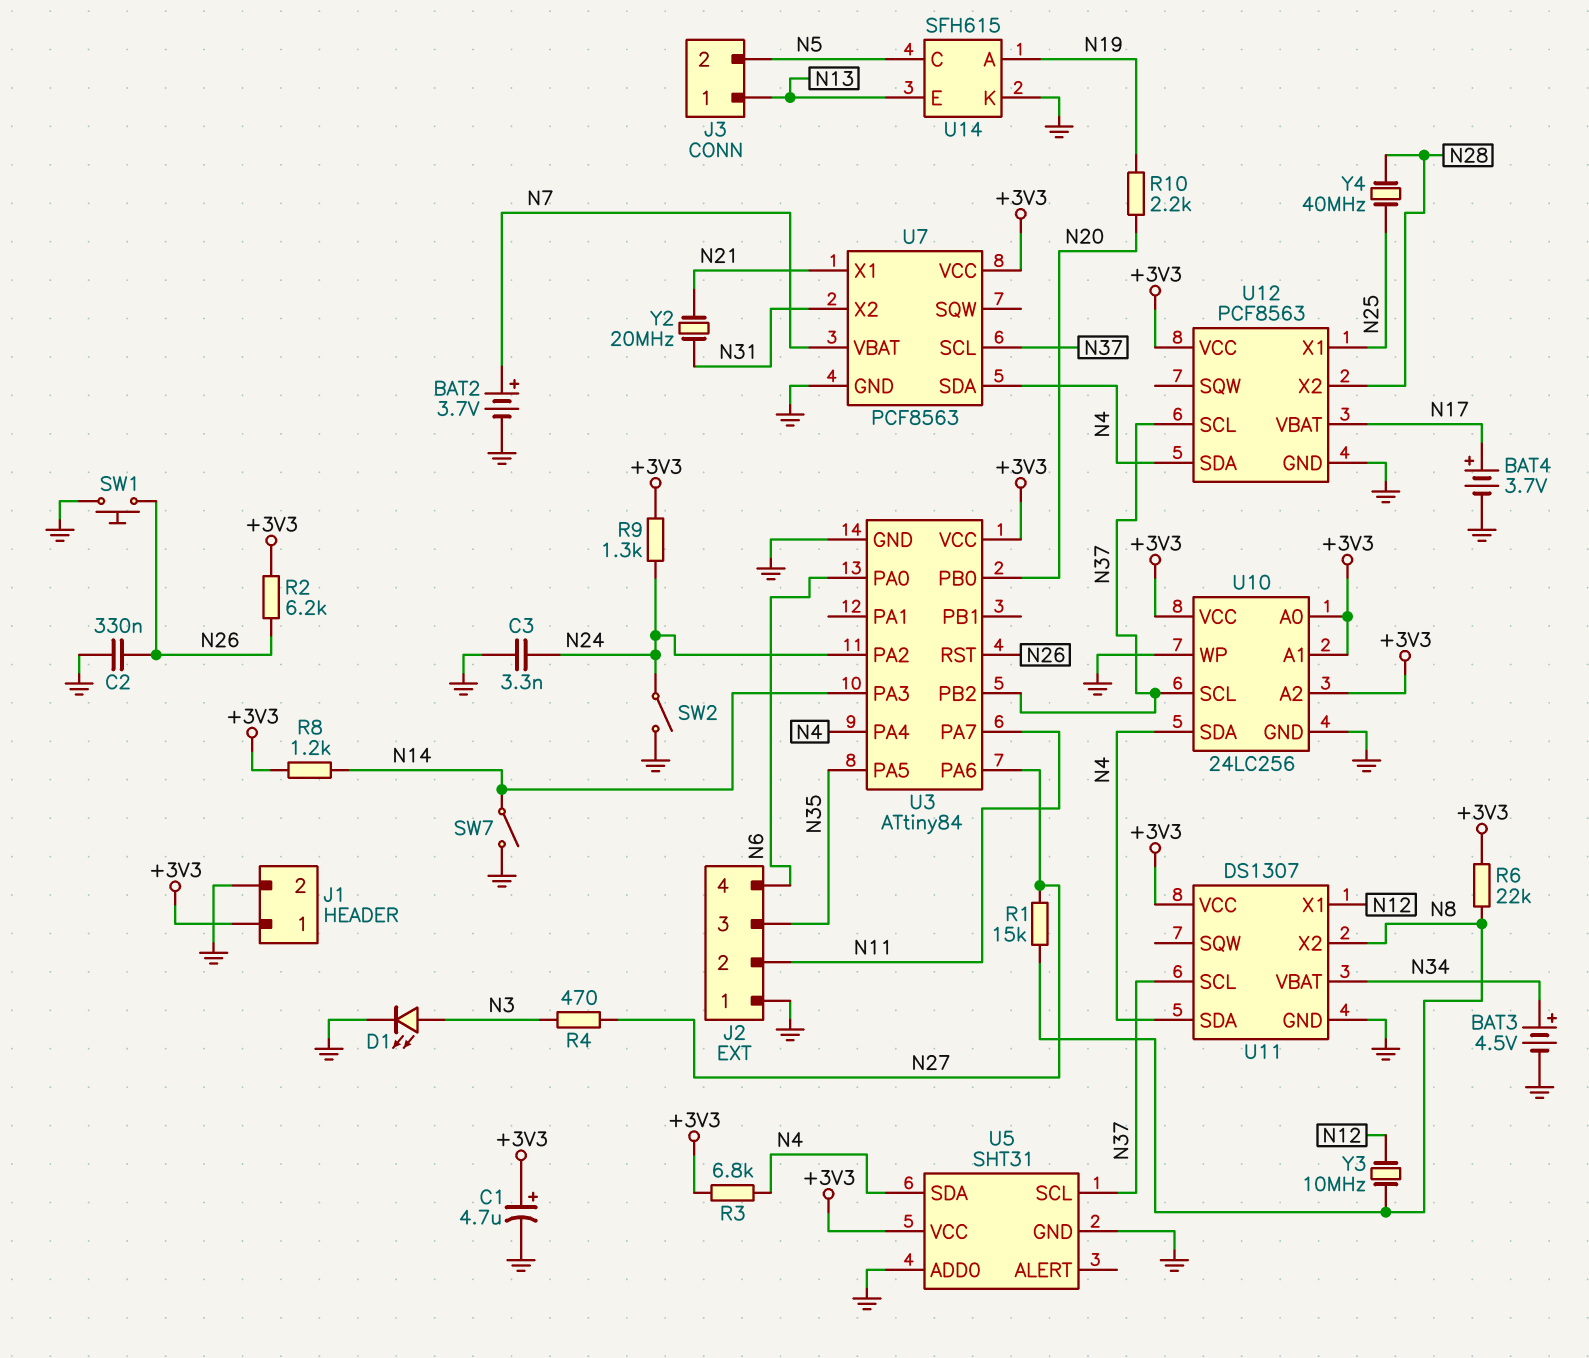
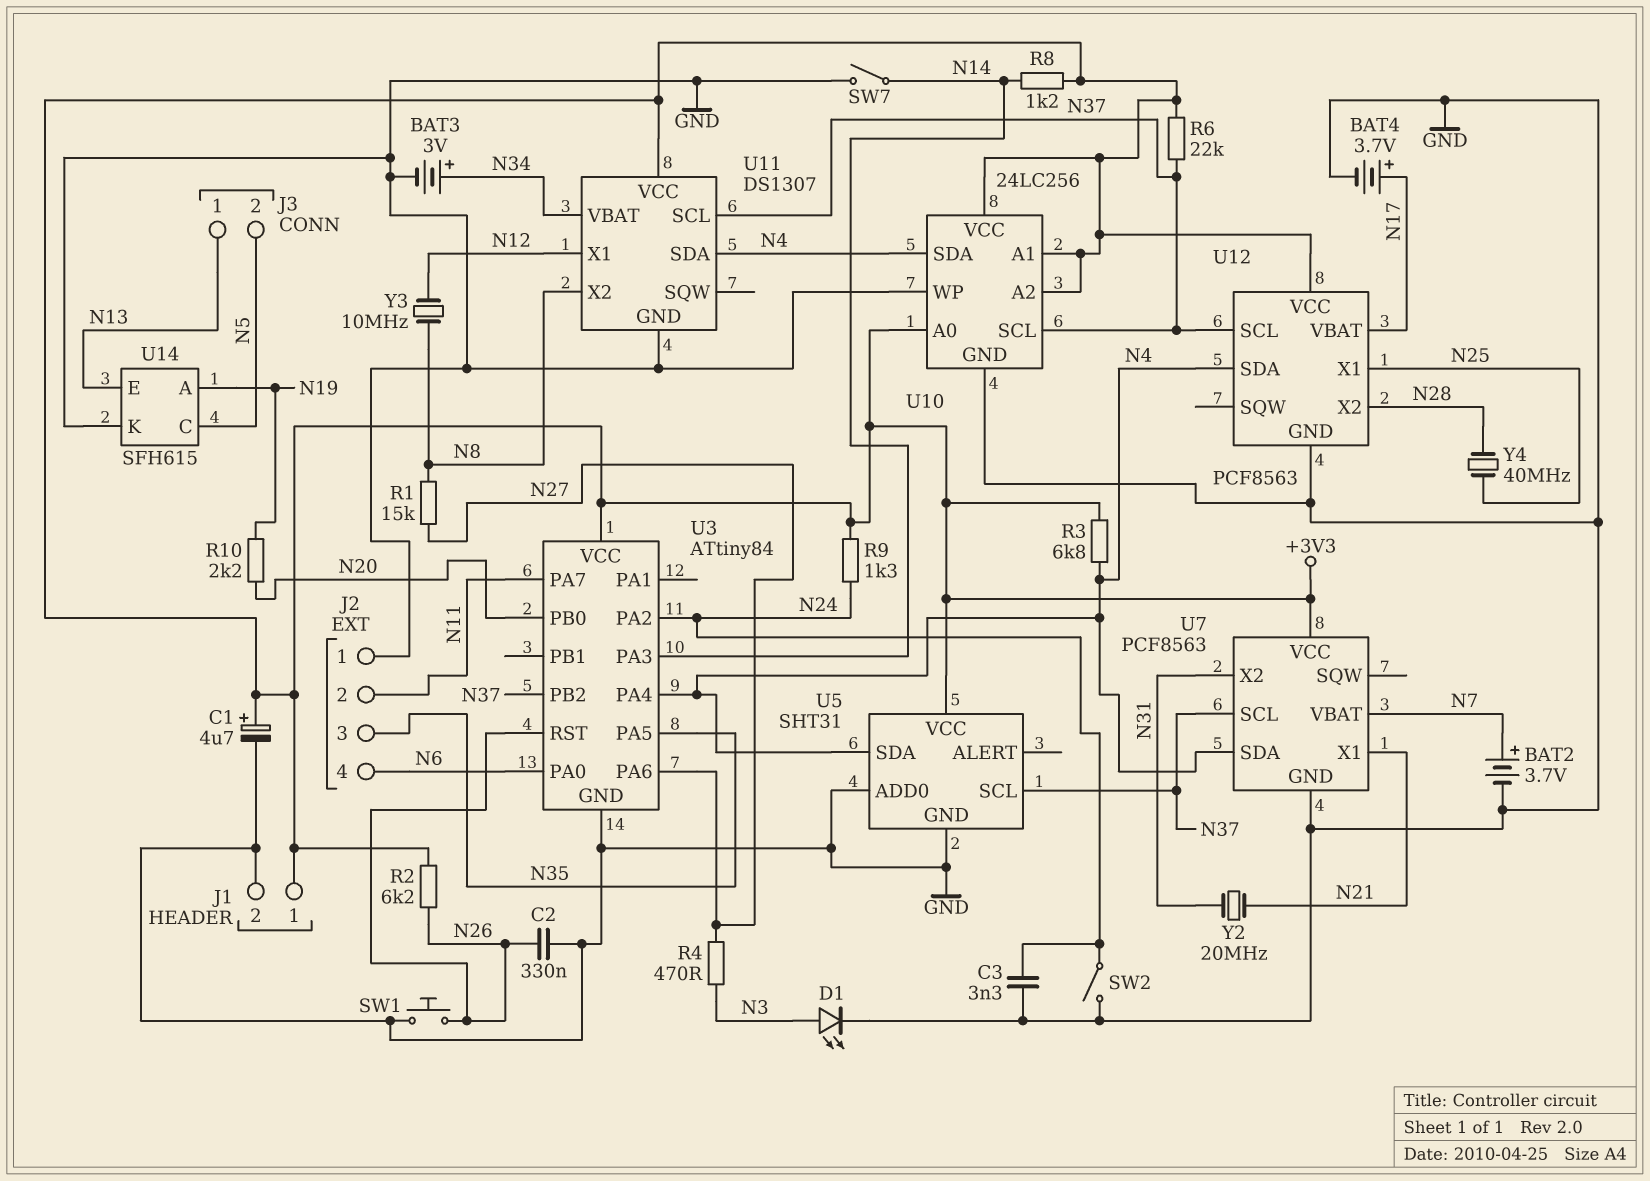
BAT3: 4.5V (plus N34, minus GND) -> 3V (plus N34, minus GND)
R6: 22k (+3V3, N8) -> 22k (+3V3, N37)

